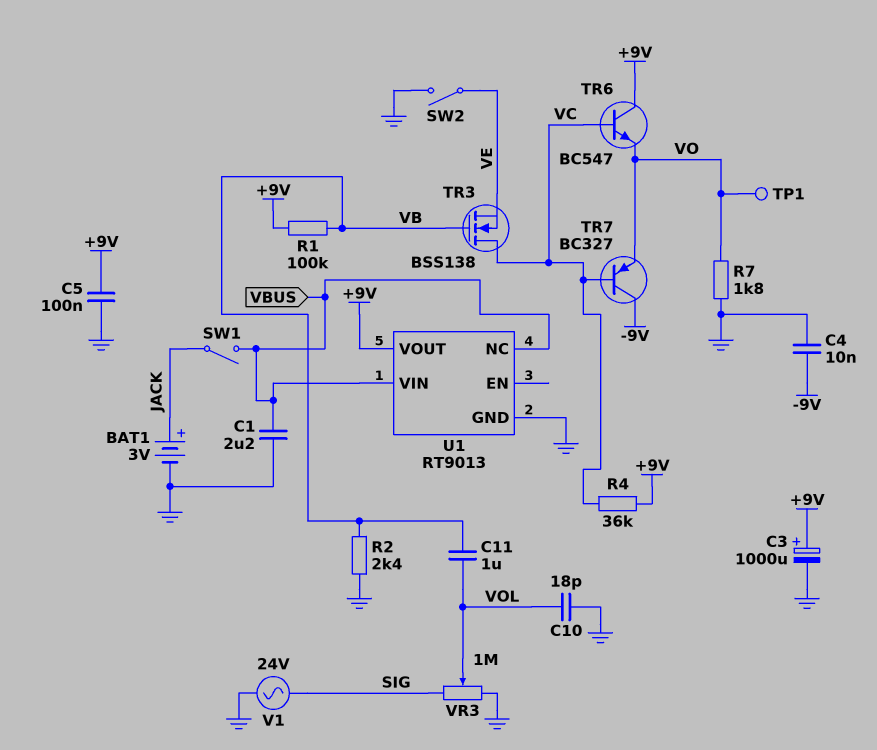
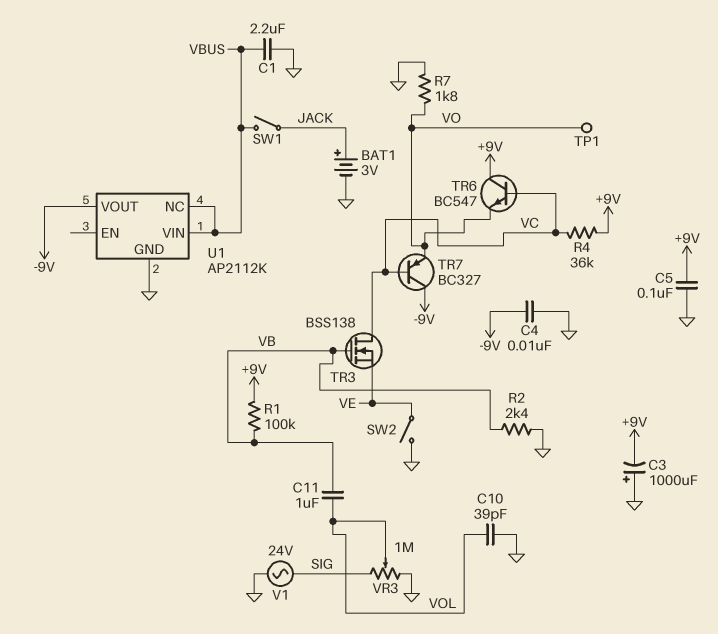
C3: 1000uF (plus +9V, minus GND) -> 1000uF (plus GND, minus +9V)
C10: 18pF (GND, VOL) -> 39pF (GND, VOL)
U1: RT9013 -> AP2112K
U1 pin VOUT: +9V -> -9V

